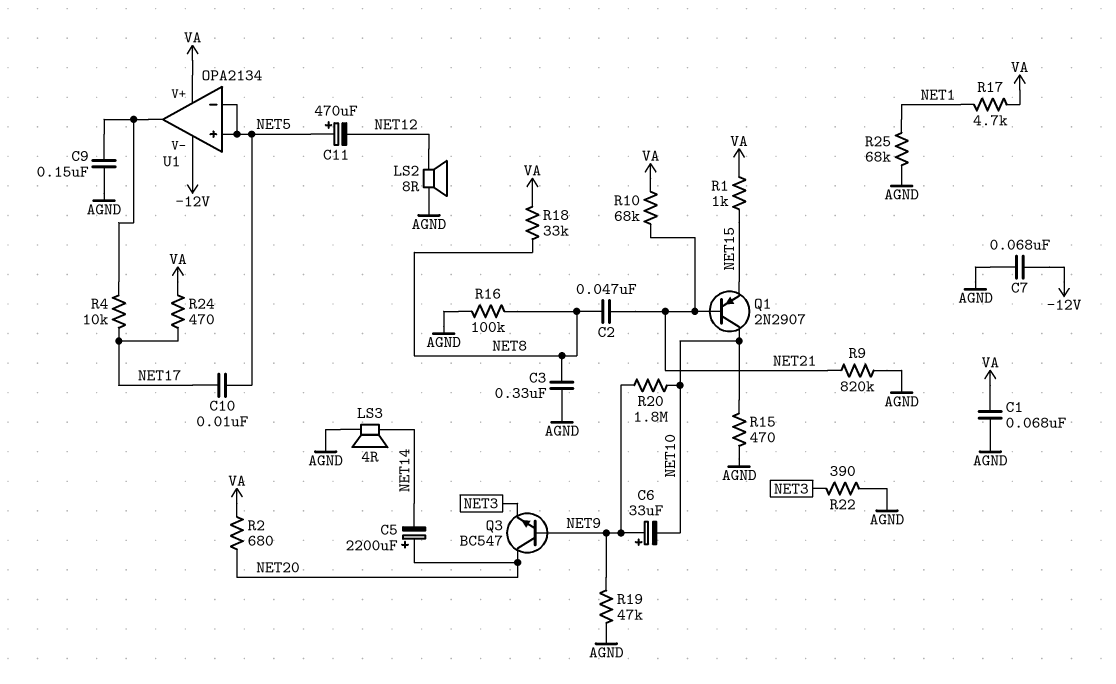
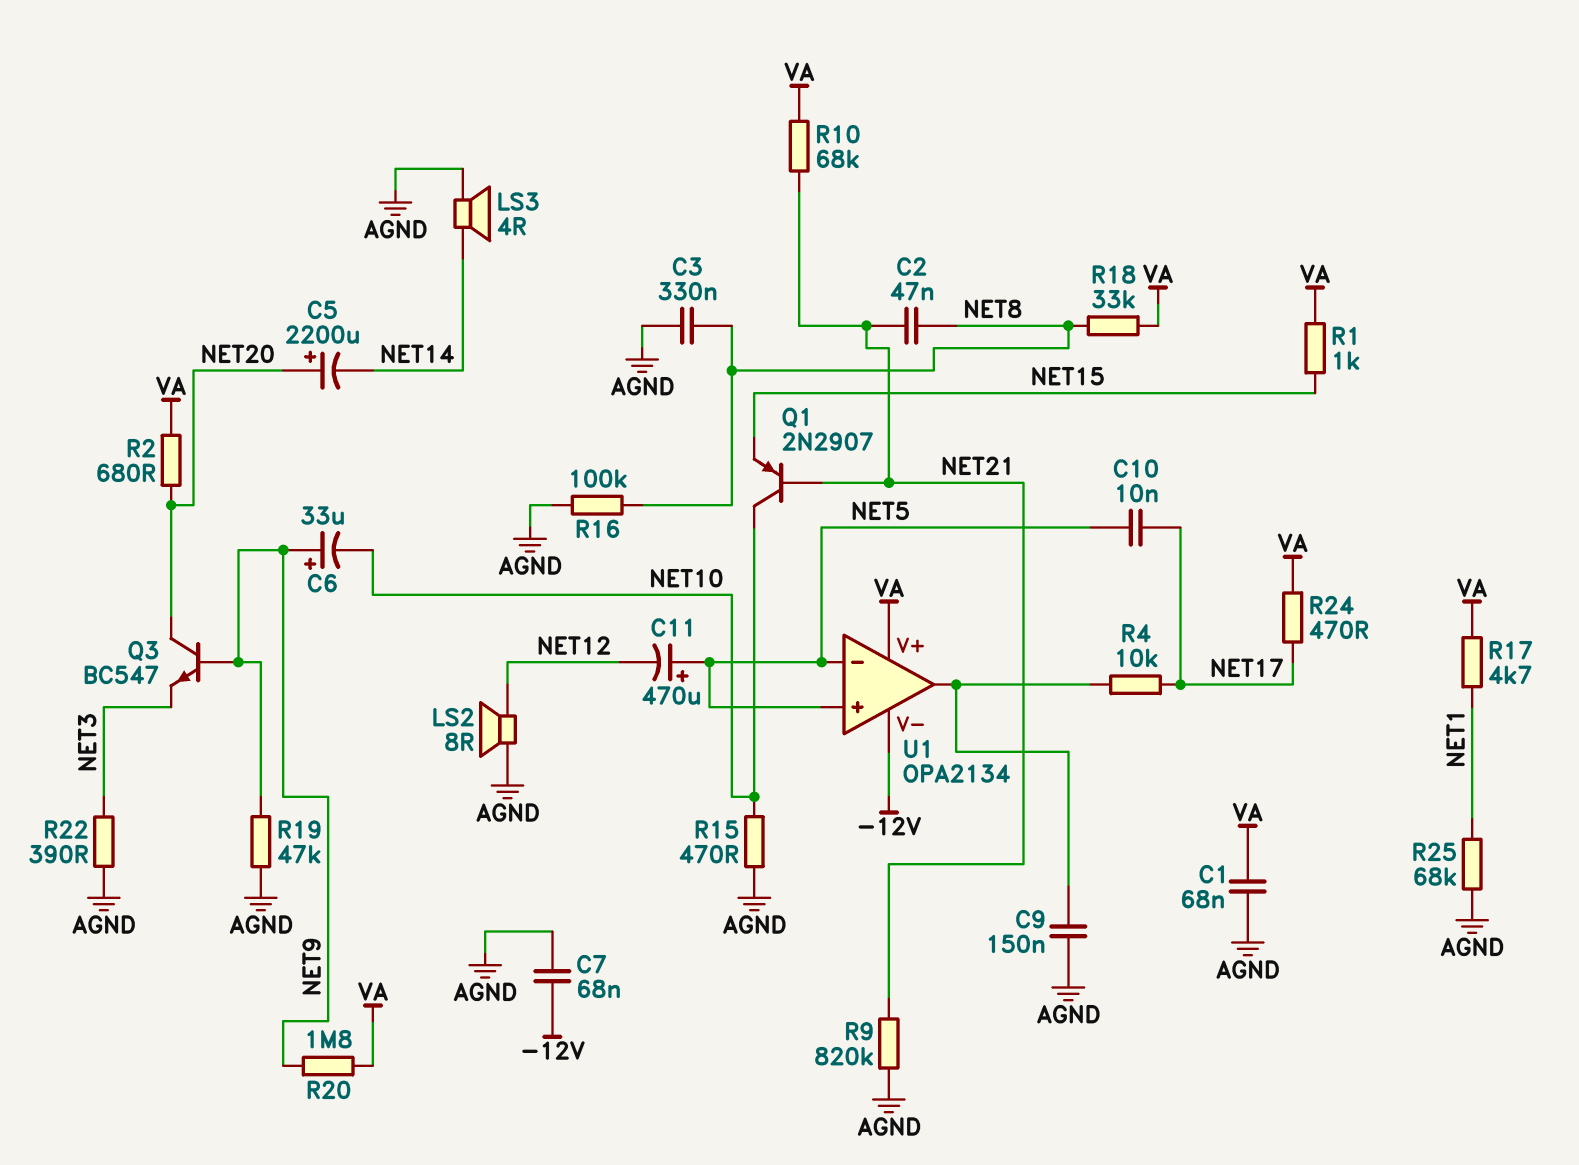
R20: 1.8M (NET9, NET10) -> 1.8M (NET9, VA)

